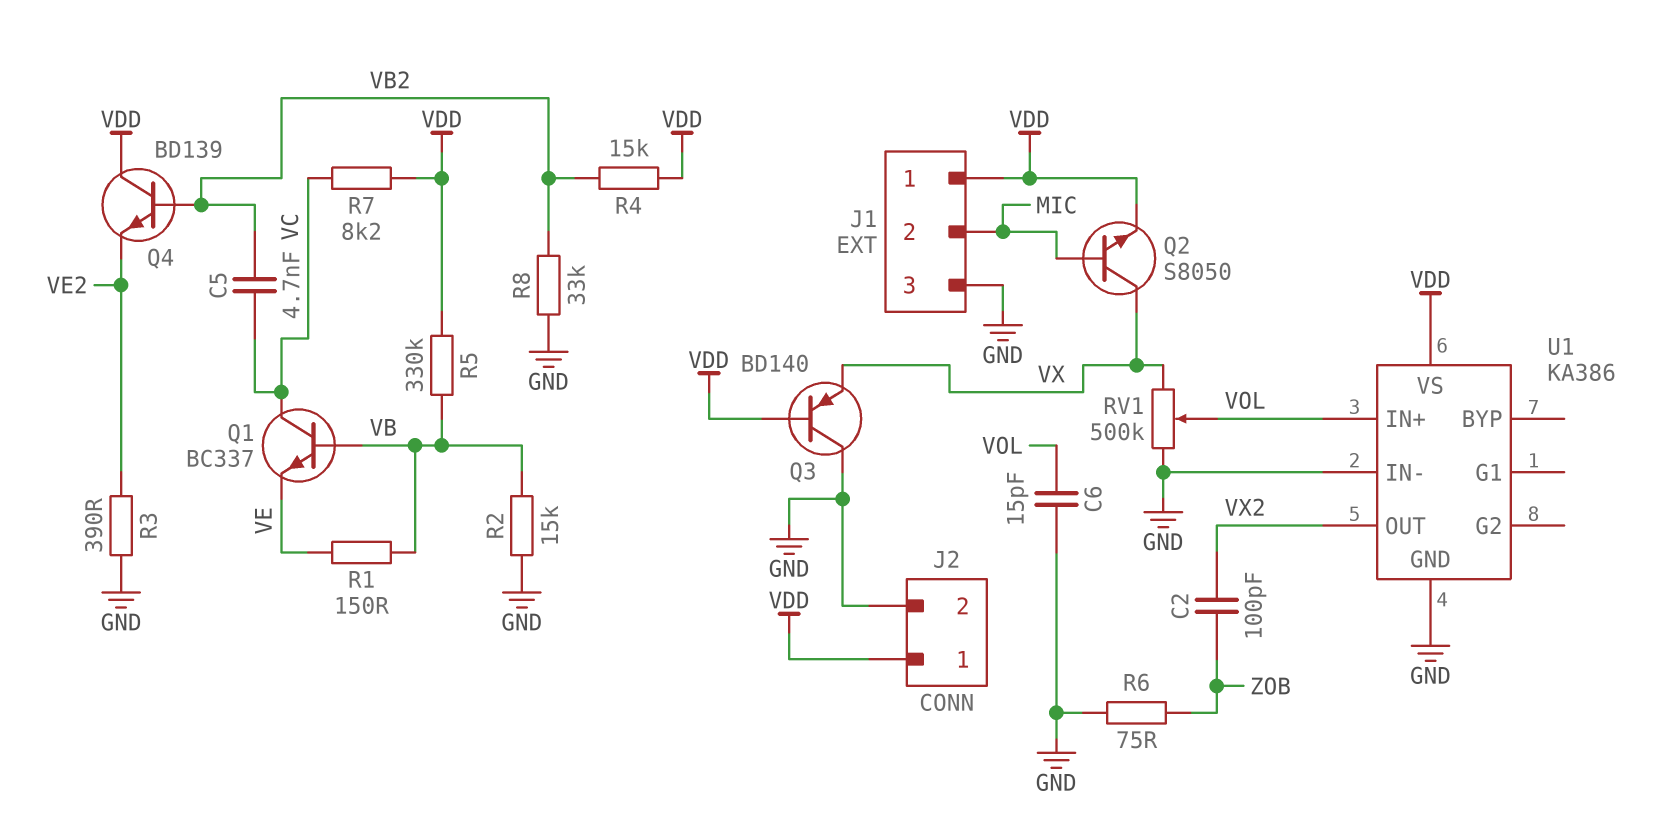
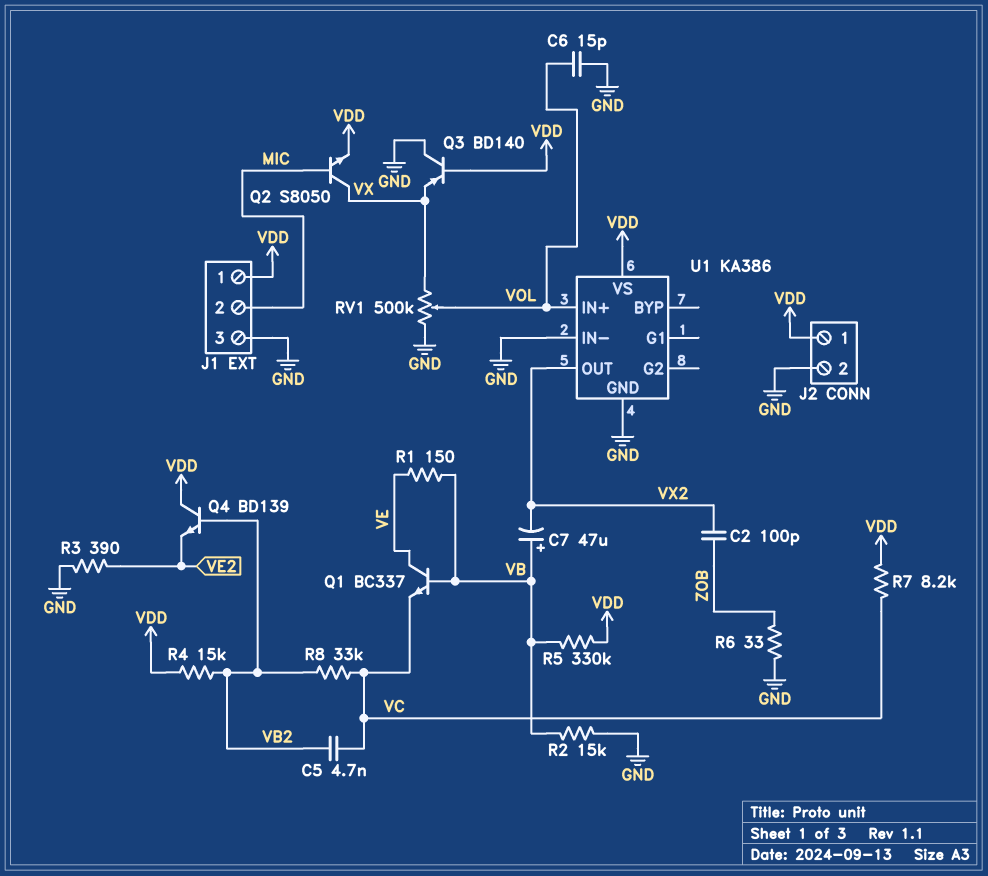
C7: none -> 47uF (plus VB, minus VX2)
Q1: NPN BC337 (B VB, C VC, E VE) -> NPN BC337 (B VB, C VE, E VC)
R6: 75 (GND, ZOB) -> 33 (GND, ZOB)
R8: 33k (GND, VB2) -> 33k (VB2, VC)

